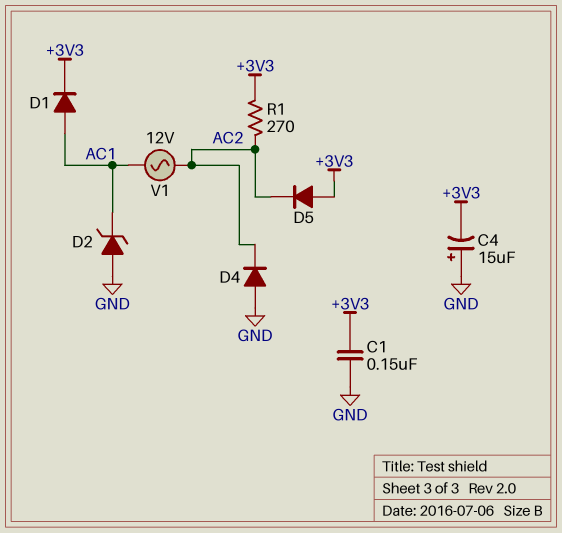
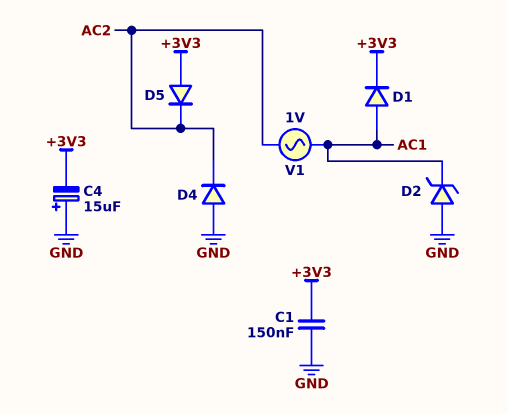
R1: 270 (+3V3, AC2) -> none
V1: AC 12V (AC1, AC2) -> AC 1V (AC1, AC2)

